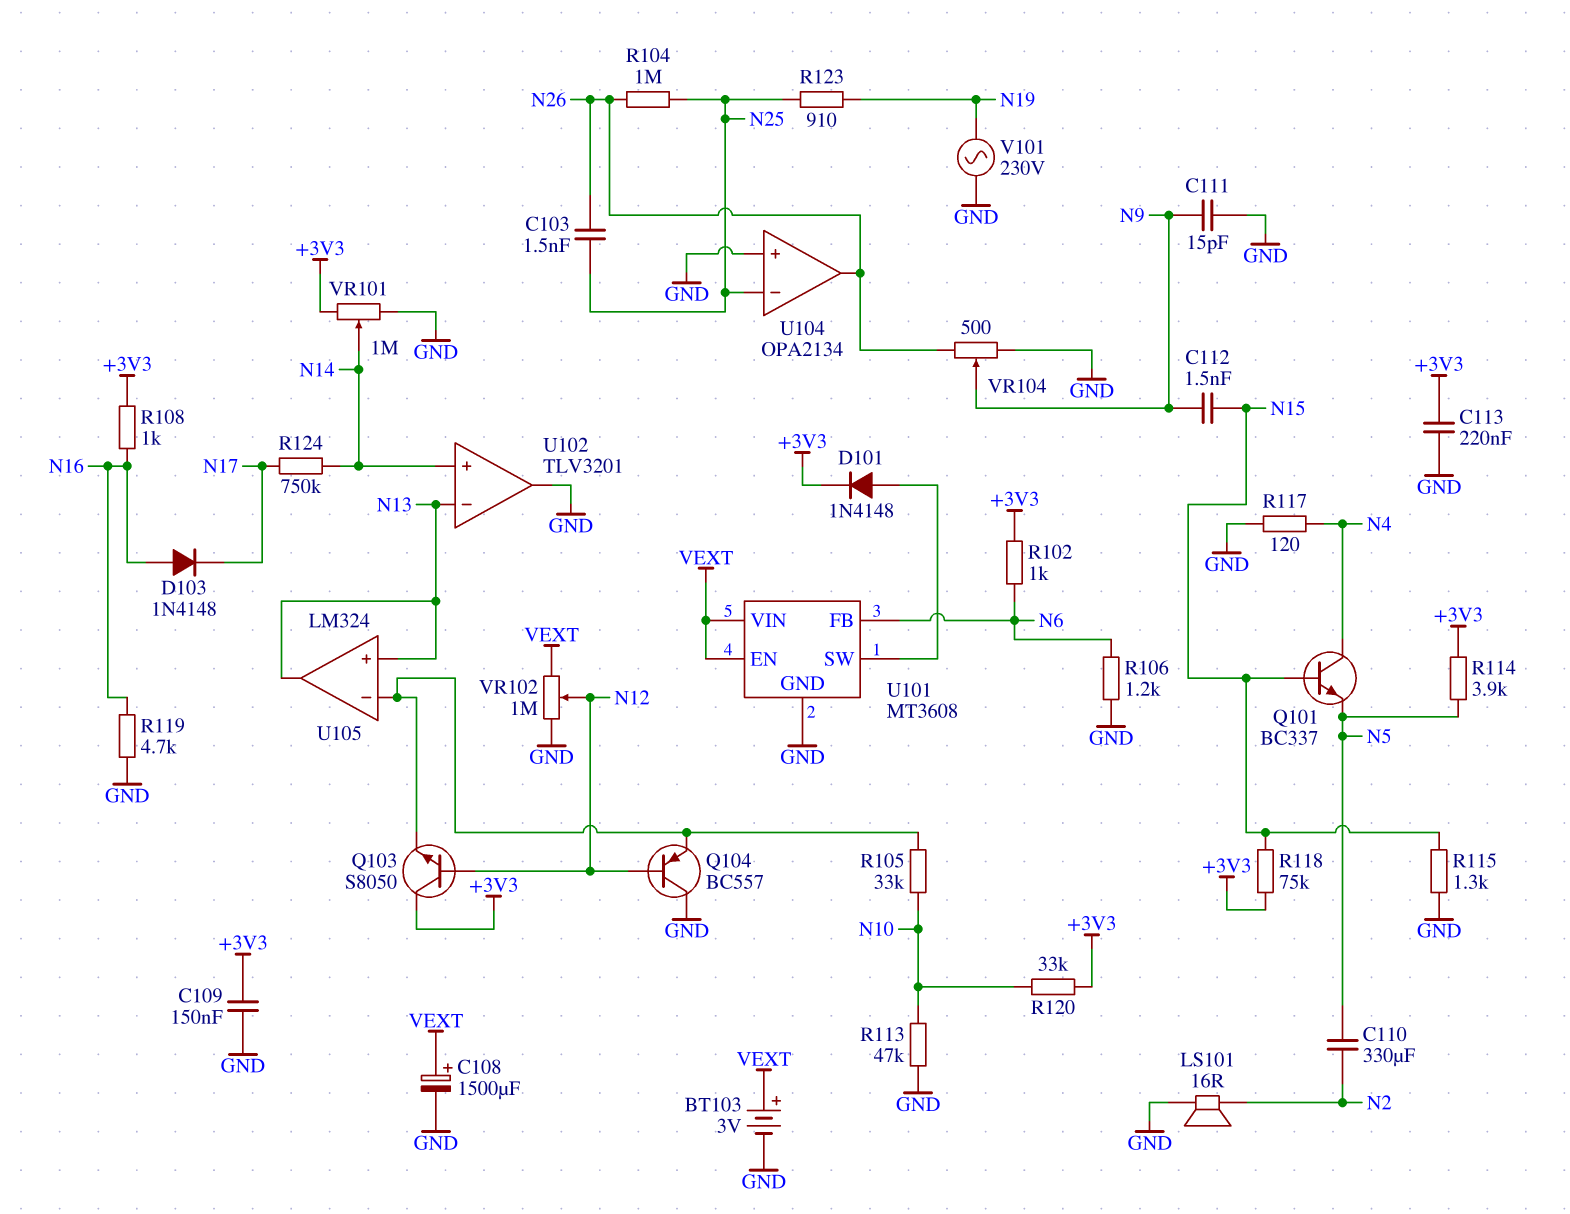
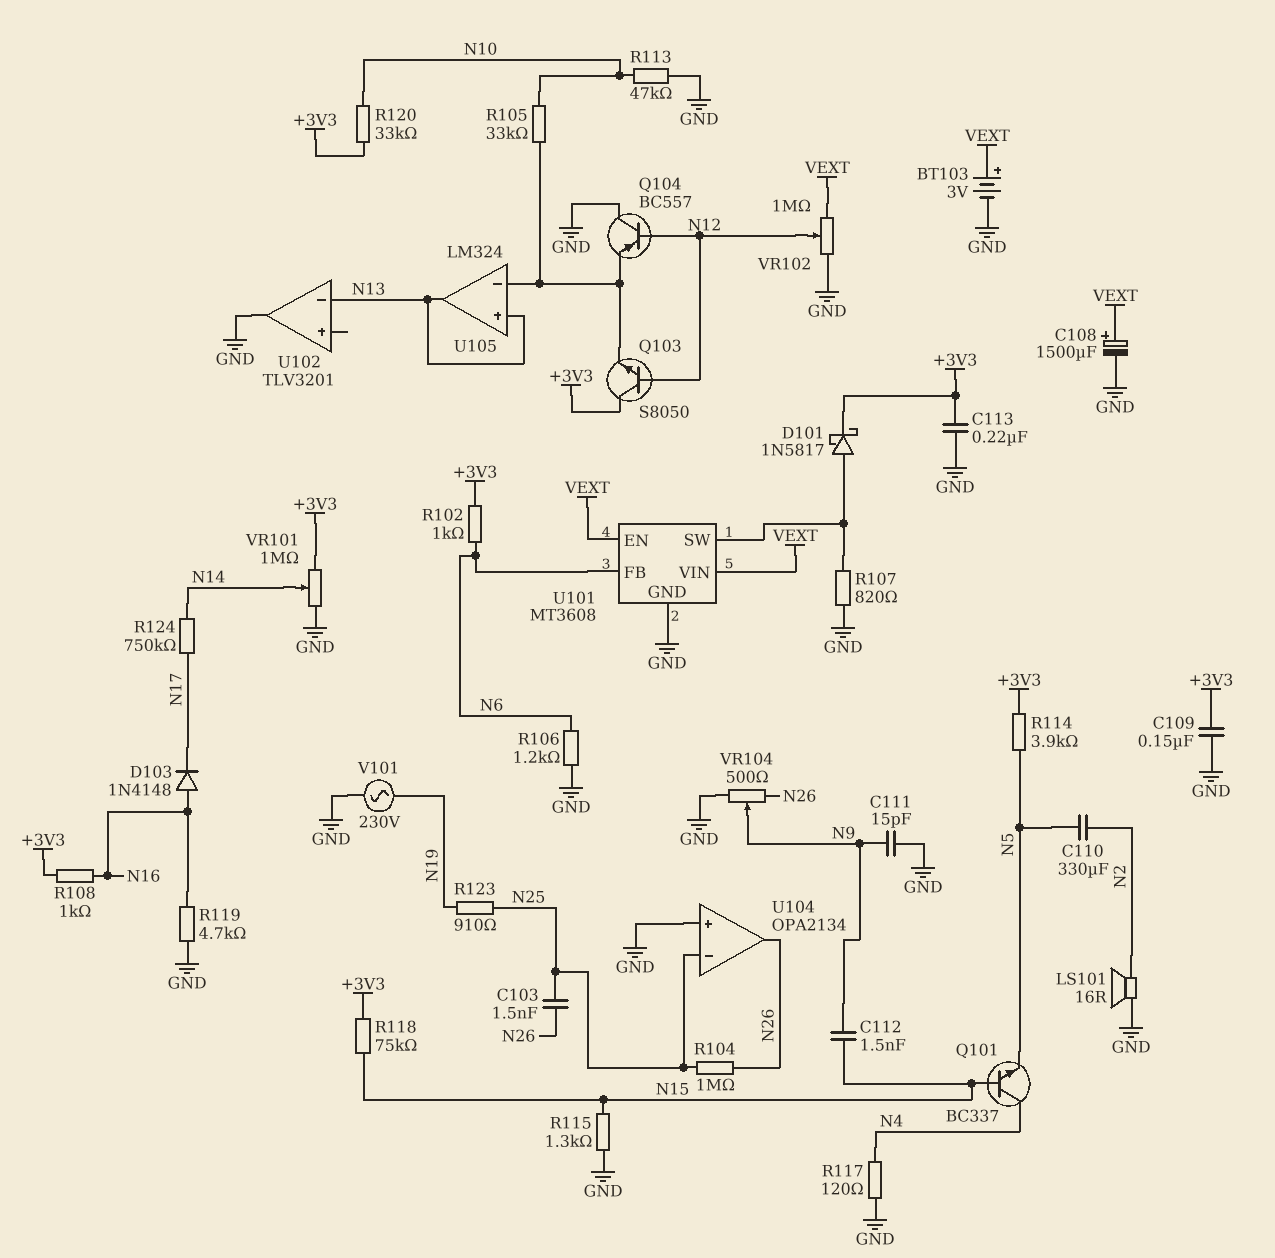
D101: diode 1N4148 (A U101/SW, K +3V3) -> schottky 1N5817 (A U101/SW, K +3V3)
R107: none -> 820 (GND, U101/SW)
U102 pin in+: N14 -> none

